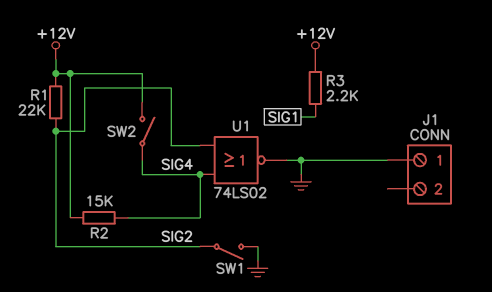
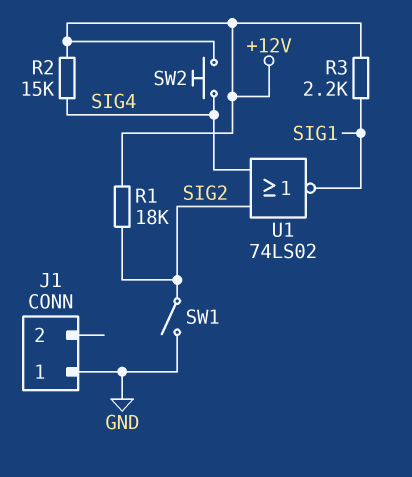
R1: 22k (+12V, SIG2) -> 18k (+12V, SIG2)
SW2: switch (+12V, SIG4) -> button (+12V, SIG4)
U1: NOR 74LS02 (in SIG2, in SIG4, out GND) -> NOR 74LS02 (in SIG2, in SIG4, out SIG1)

